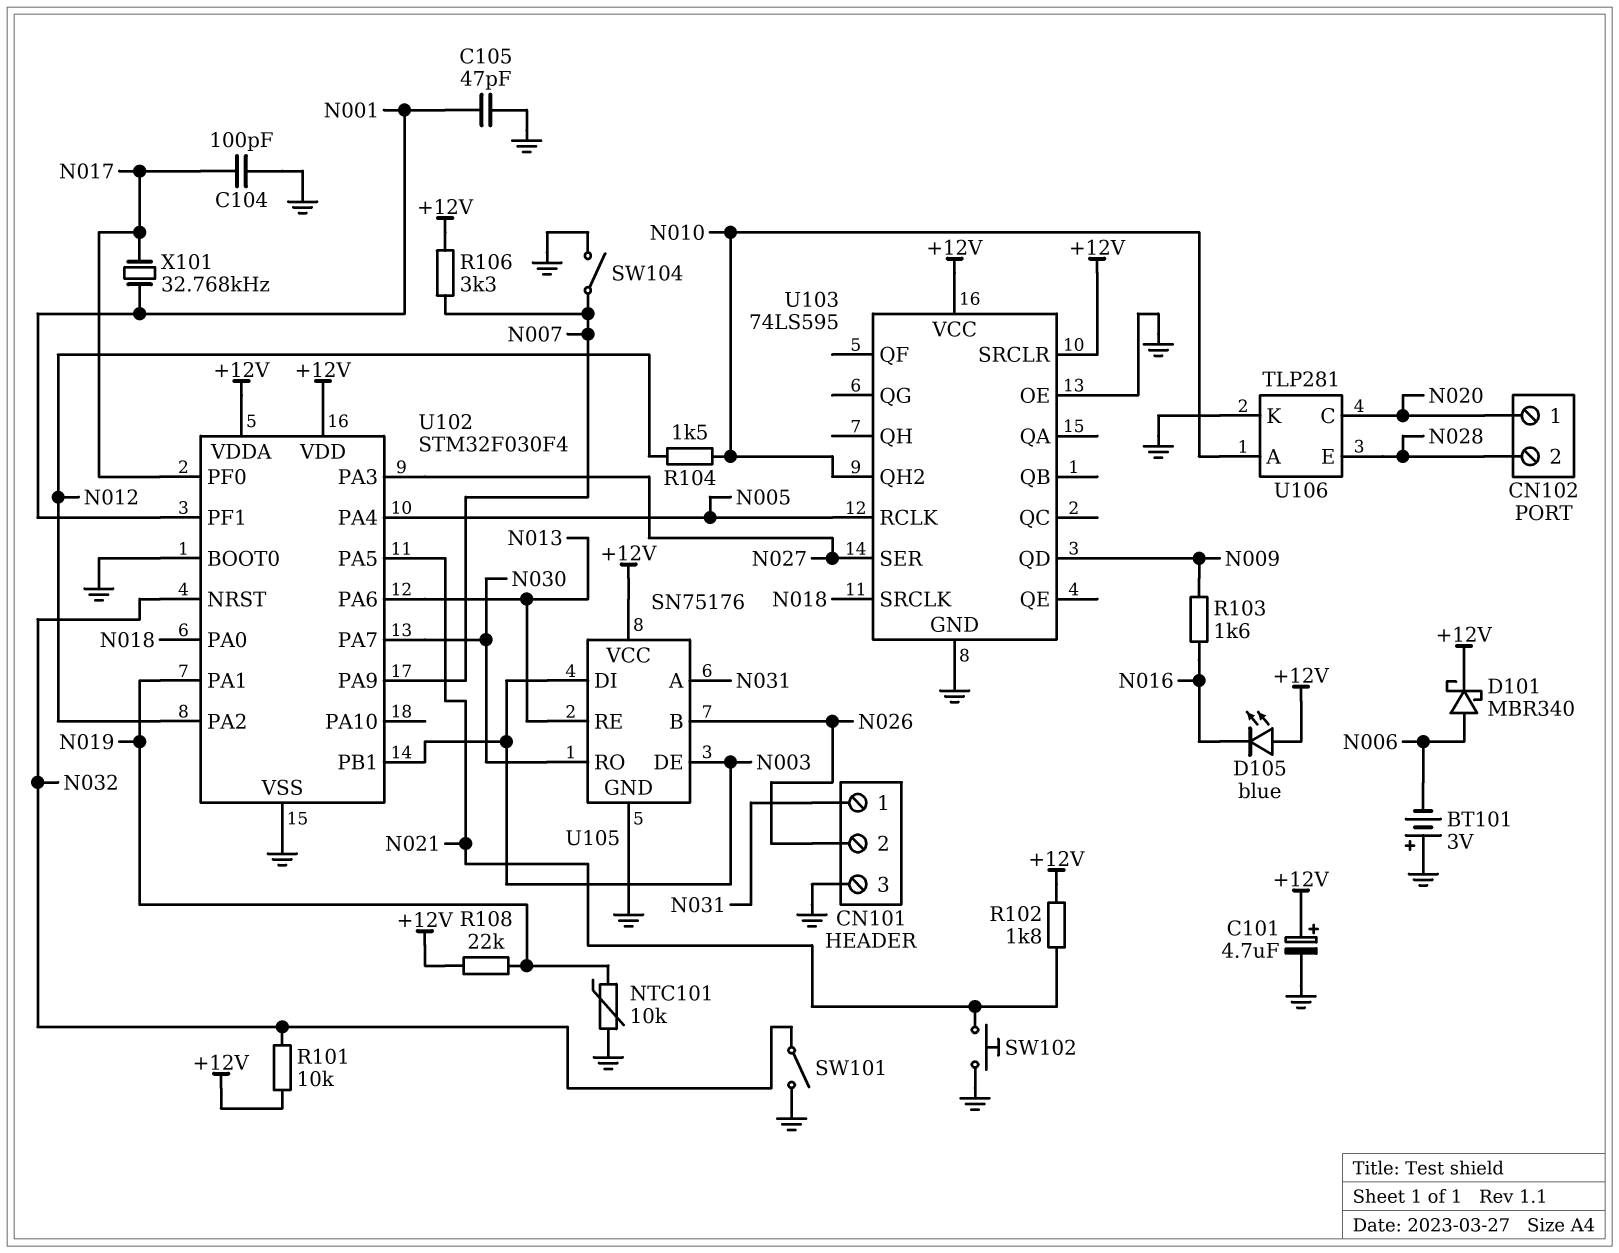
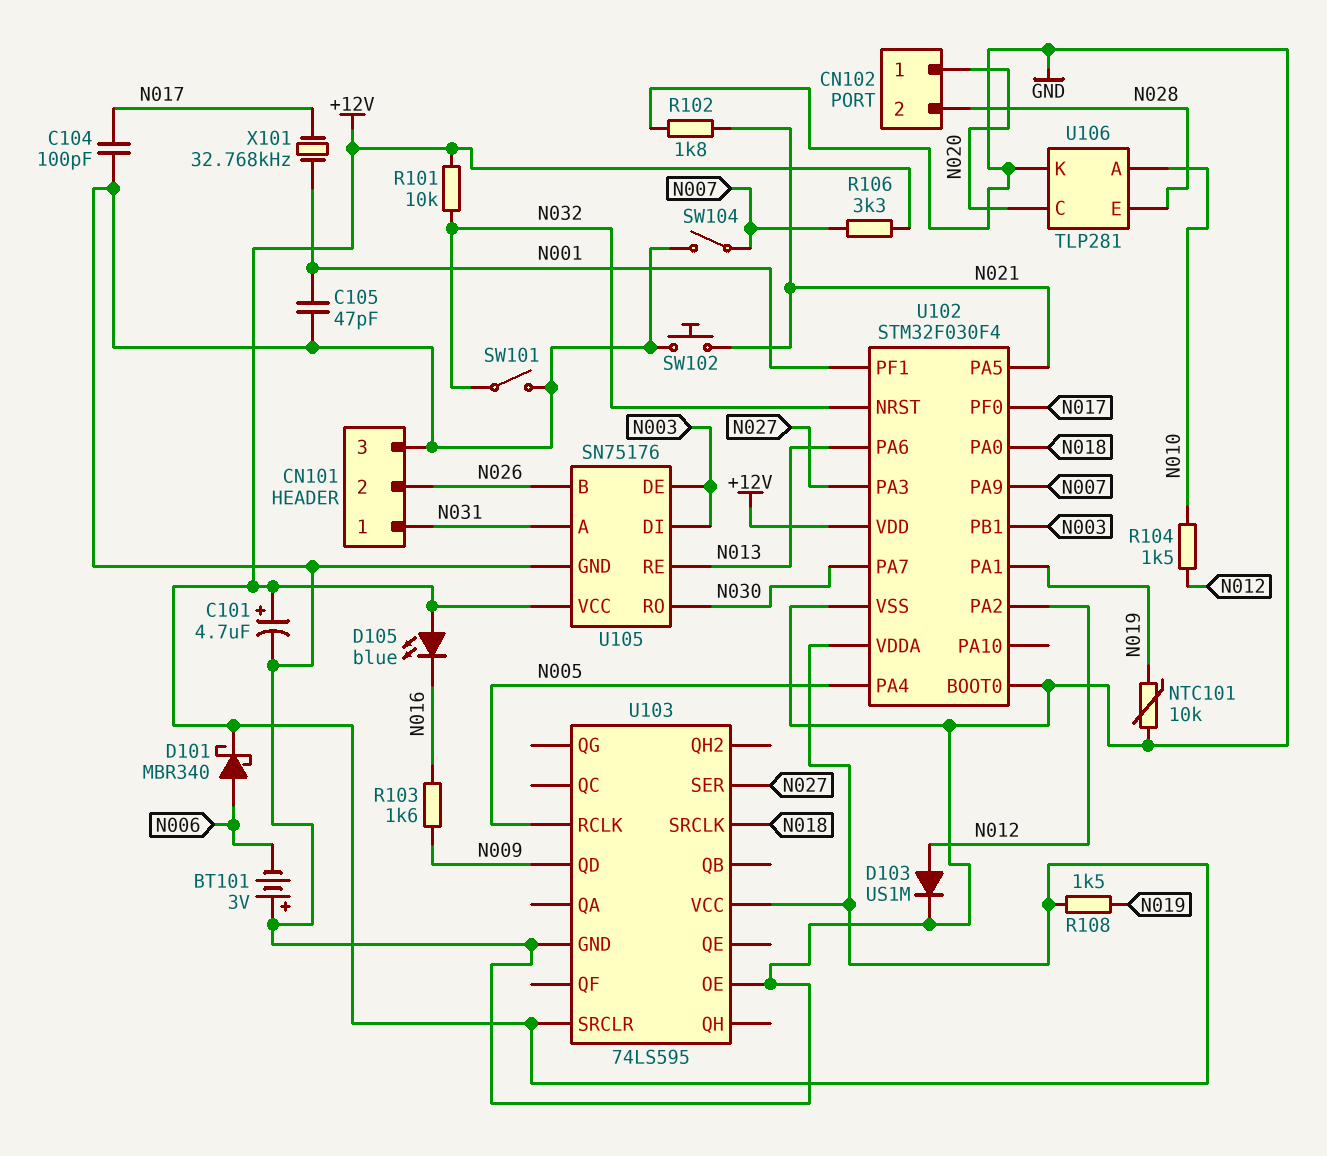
D103: none -> diode US1M (A N012, K GND)
R102: 1.8k (+12V, N021) -> 1.8k (GND, N021)
R108: 22k (+12V, N019) -> 1.5k (+12V, N019)
U103 pin QH2: N010 -> none

